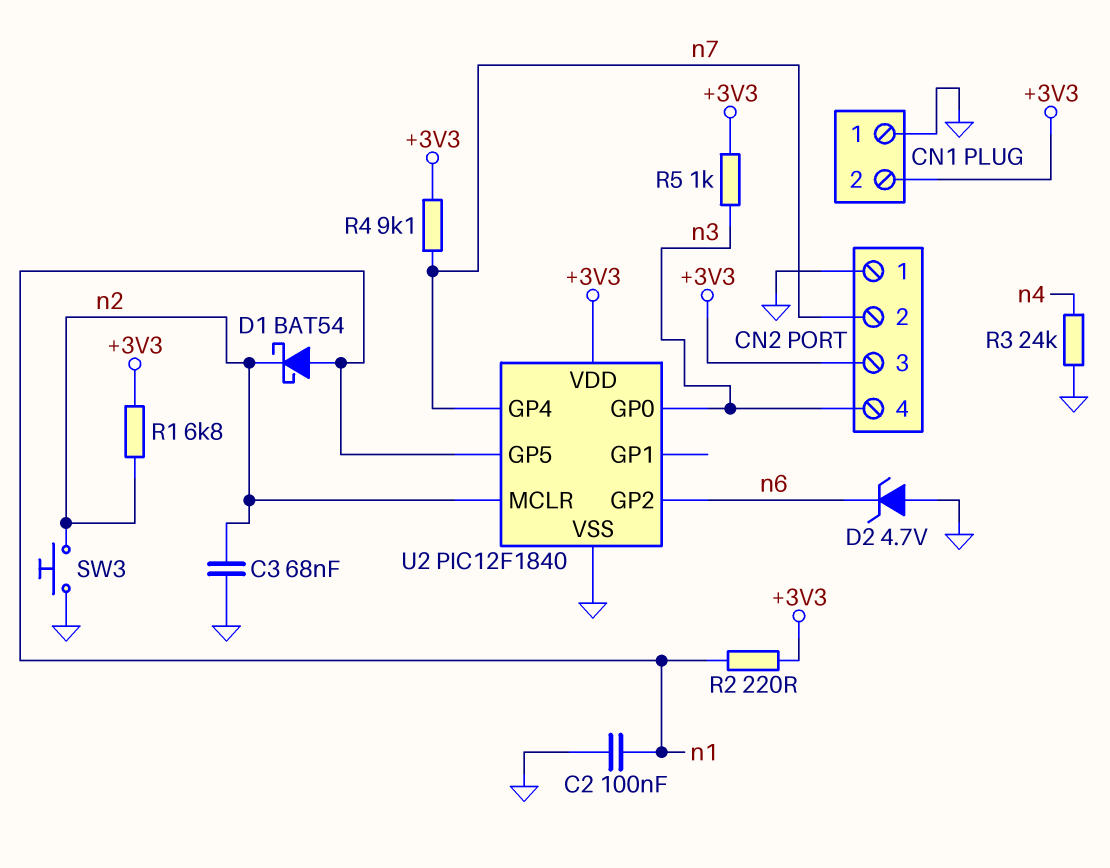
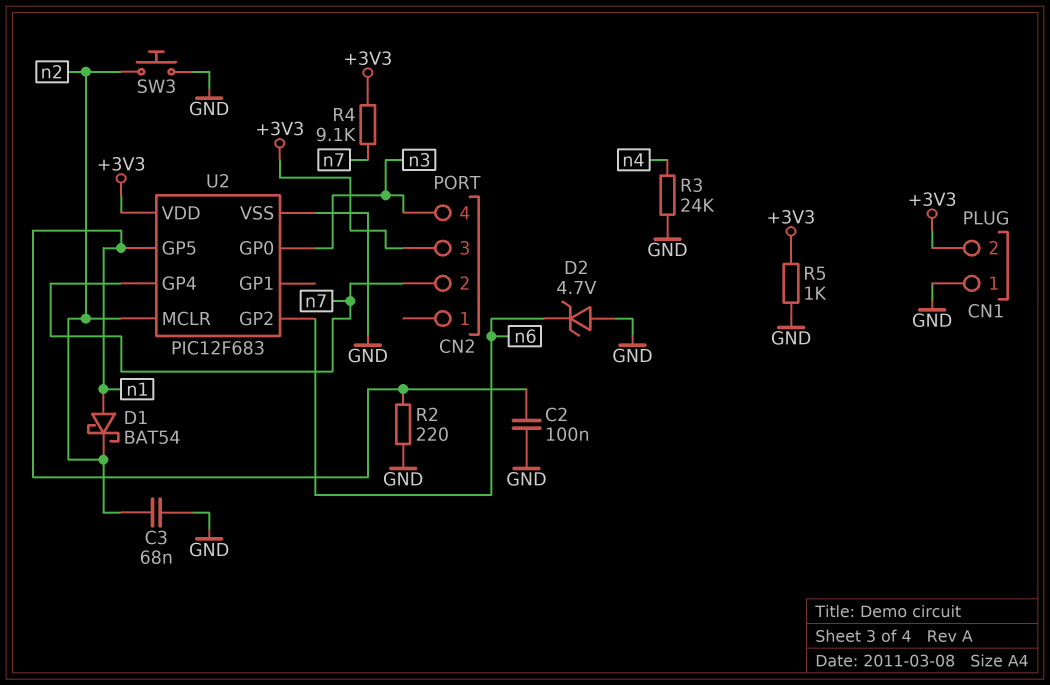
CN2 pin 1: GND -> none
R1: 6.8k (+3V3, n2) -> none
R2: 220 (+3V3, n1) -> 220 (GND, n1)
R5: 1k (+3V3, n3) -> 1k (+3V3, GND)
U2: PIC12F1840 -> PIC12F683

